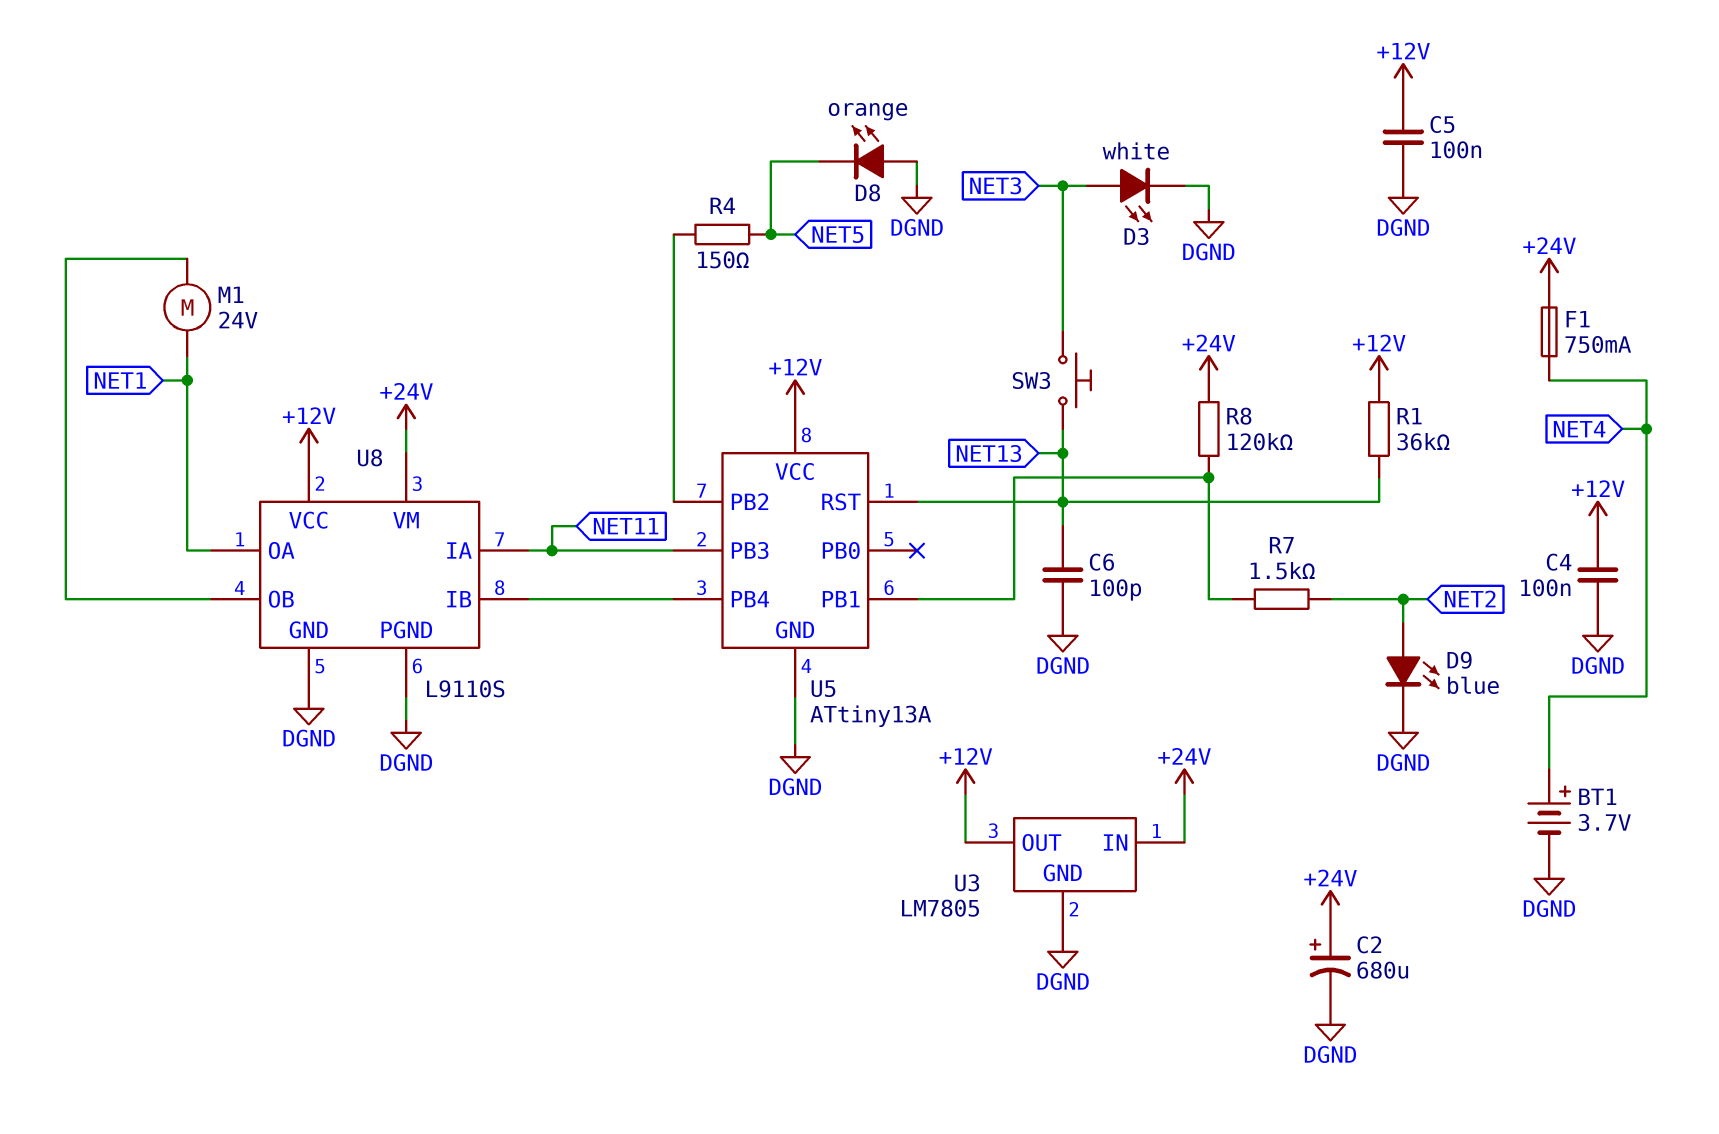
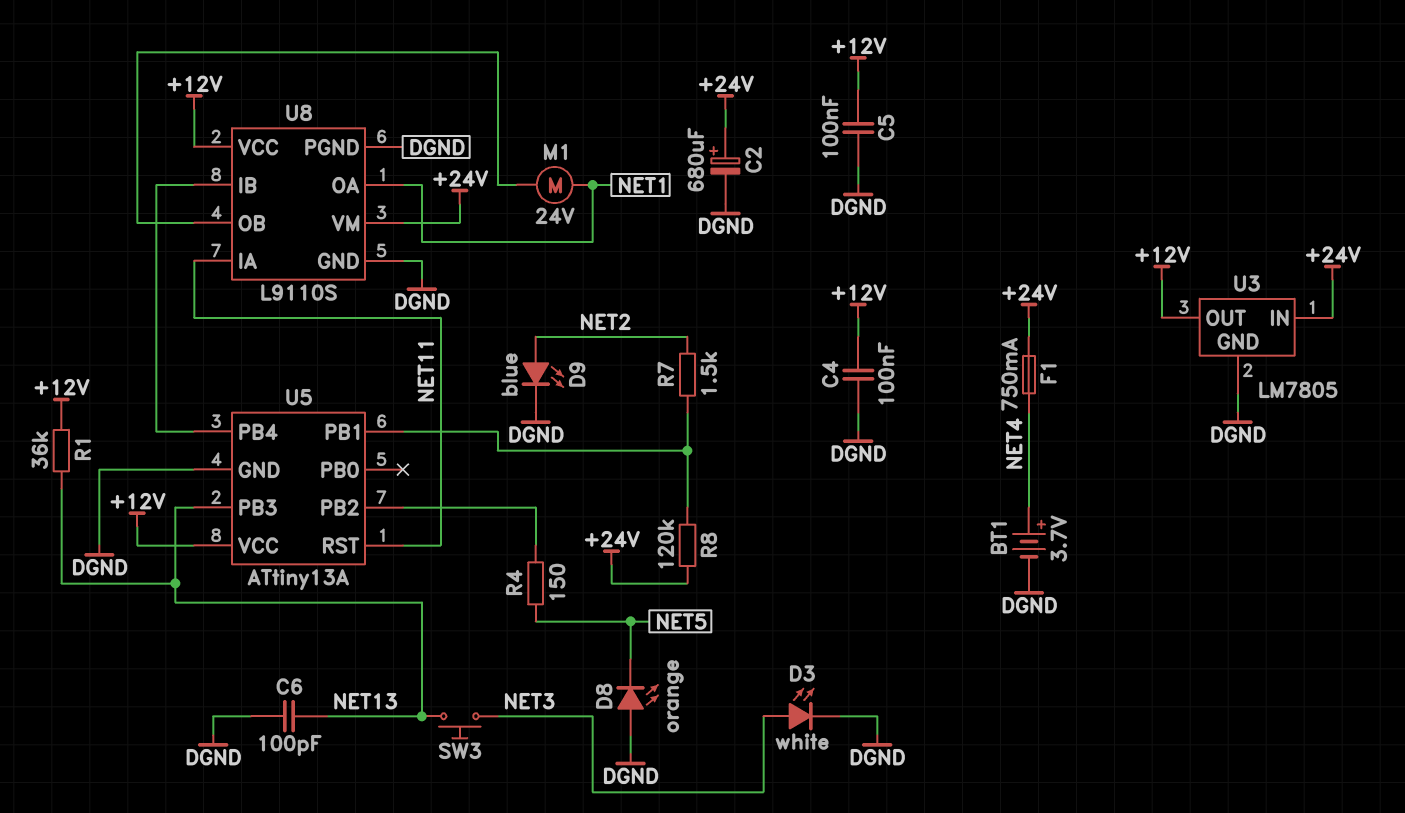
U5 pin PB3: NET11 -> NET13
U5 pin RST: NET13 -> NET11

